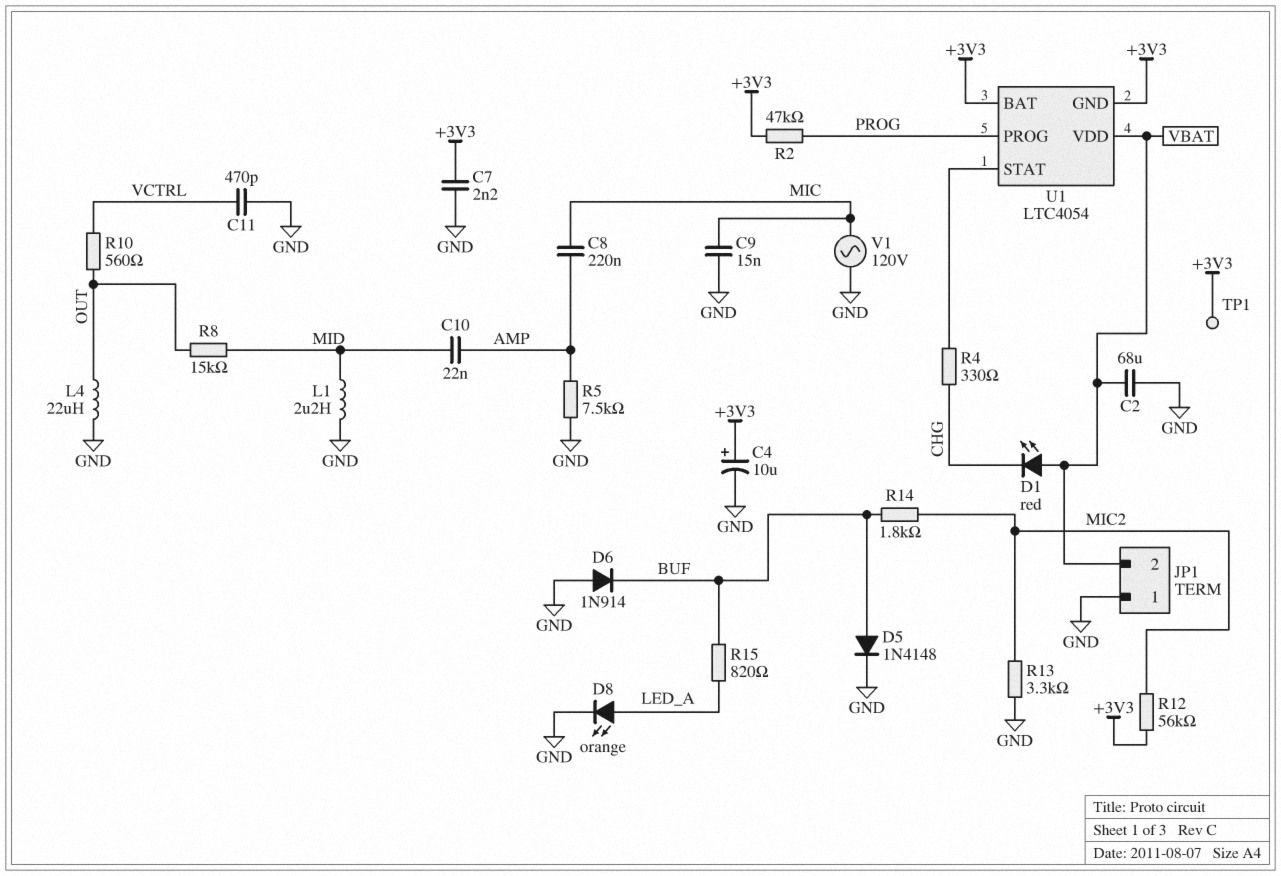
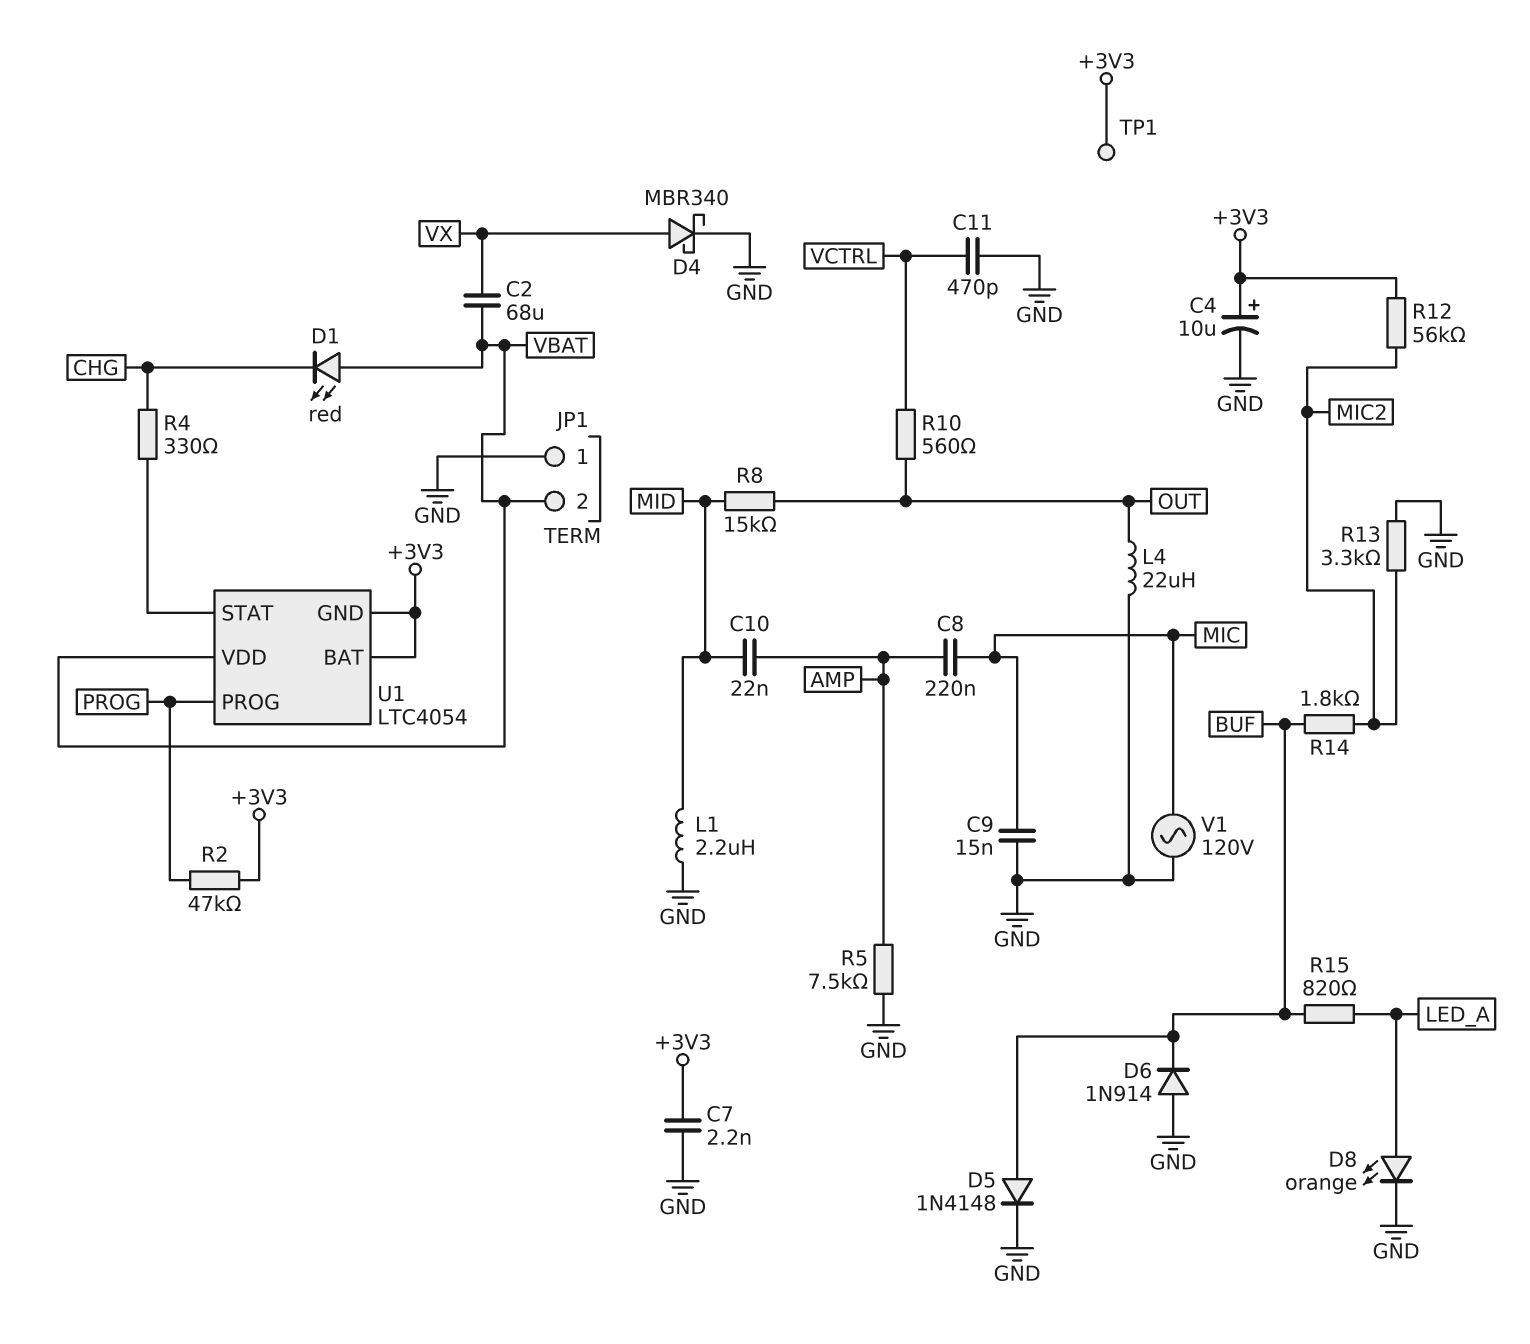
C2: 68uF (GND, VBAT) -> 68uF (VBAT, VX)
D4: none -> schottky MBR340 (A VX, K GND)

